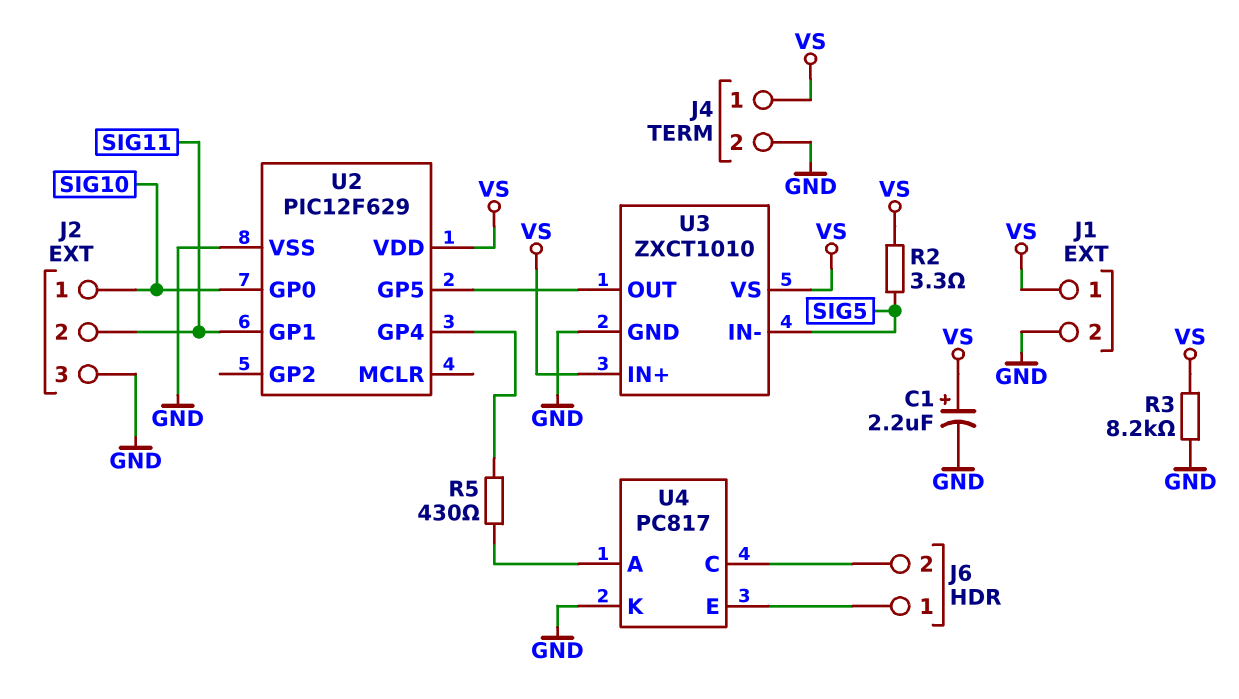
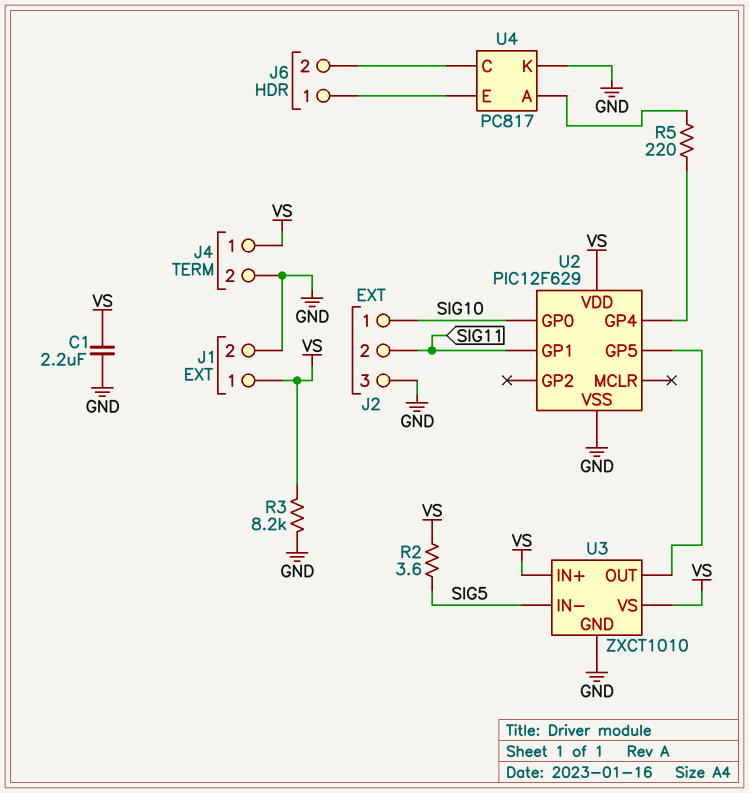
C1: 2.2uF (plus VS, minus GND) -> 2.2uF (GND, VS)
R2: 3.3 (SIG5, VS) -> 3.6 (SIG5, VS)
R5: 430 (U2/GP4, U4/A) -> 220 (U2/GP4, U4/A)

